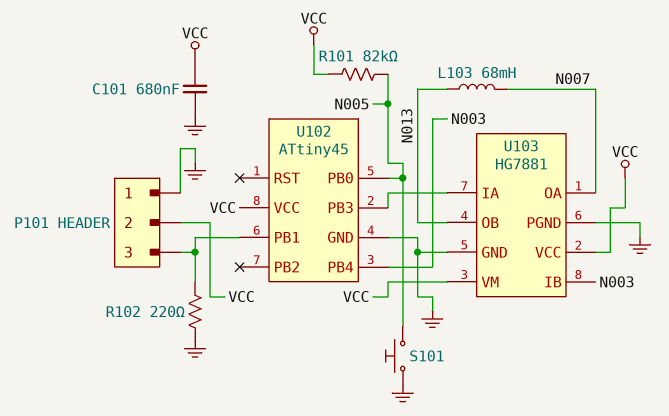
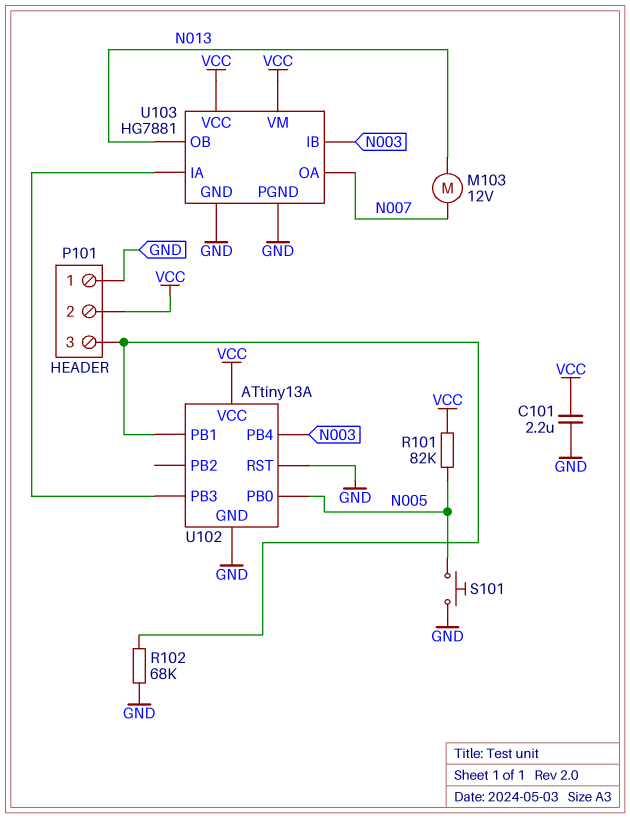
C101: 680nF (GND, VCC) -> 2.2uF (GND, VCC)
L103: 68mH (N007, N013) -> none
M103: none -> motor 12V (N007, N013)
R102: 220 (GND, P101/3) -> 68k (GND, P101/3)
U102: ATtiny45 -> ATtiny13A
U102 pin RST: none -> GND

